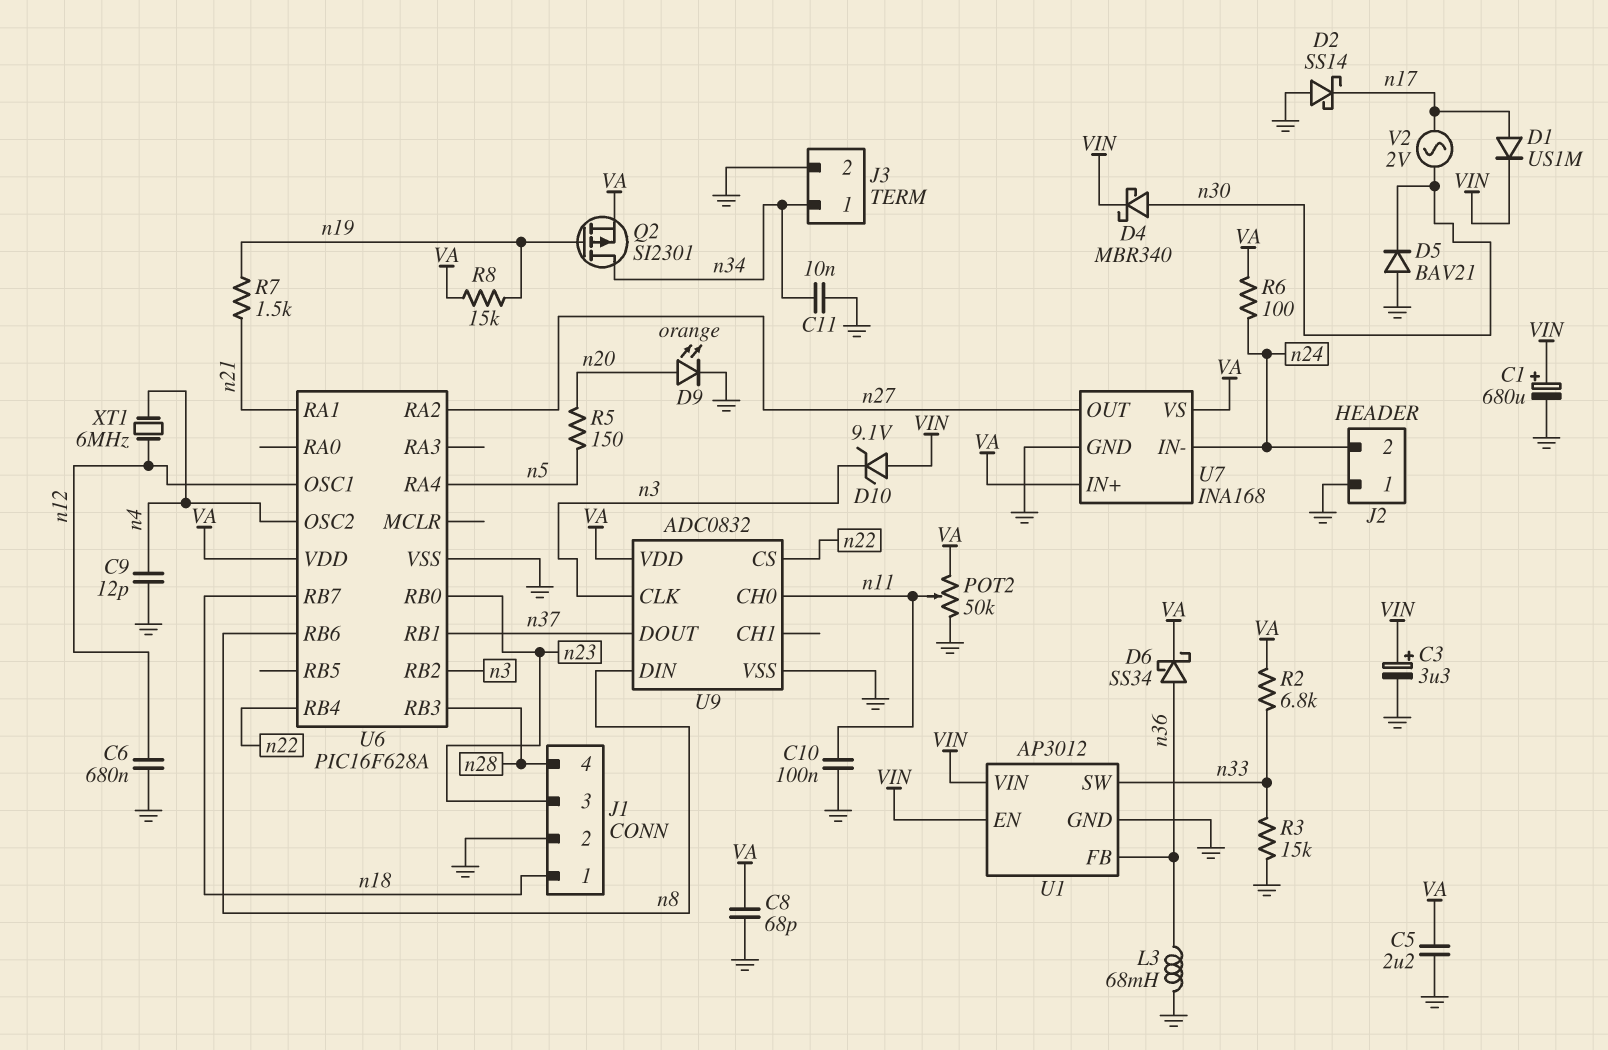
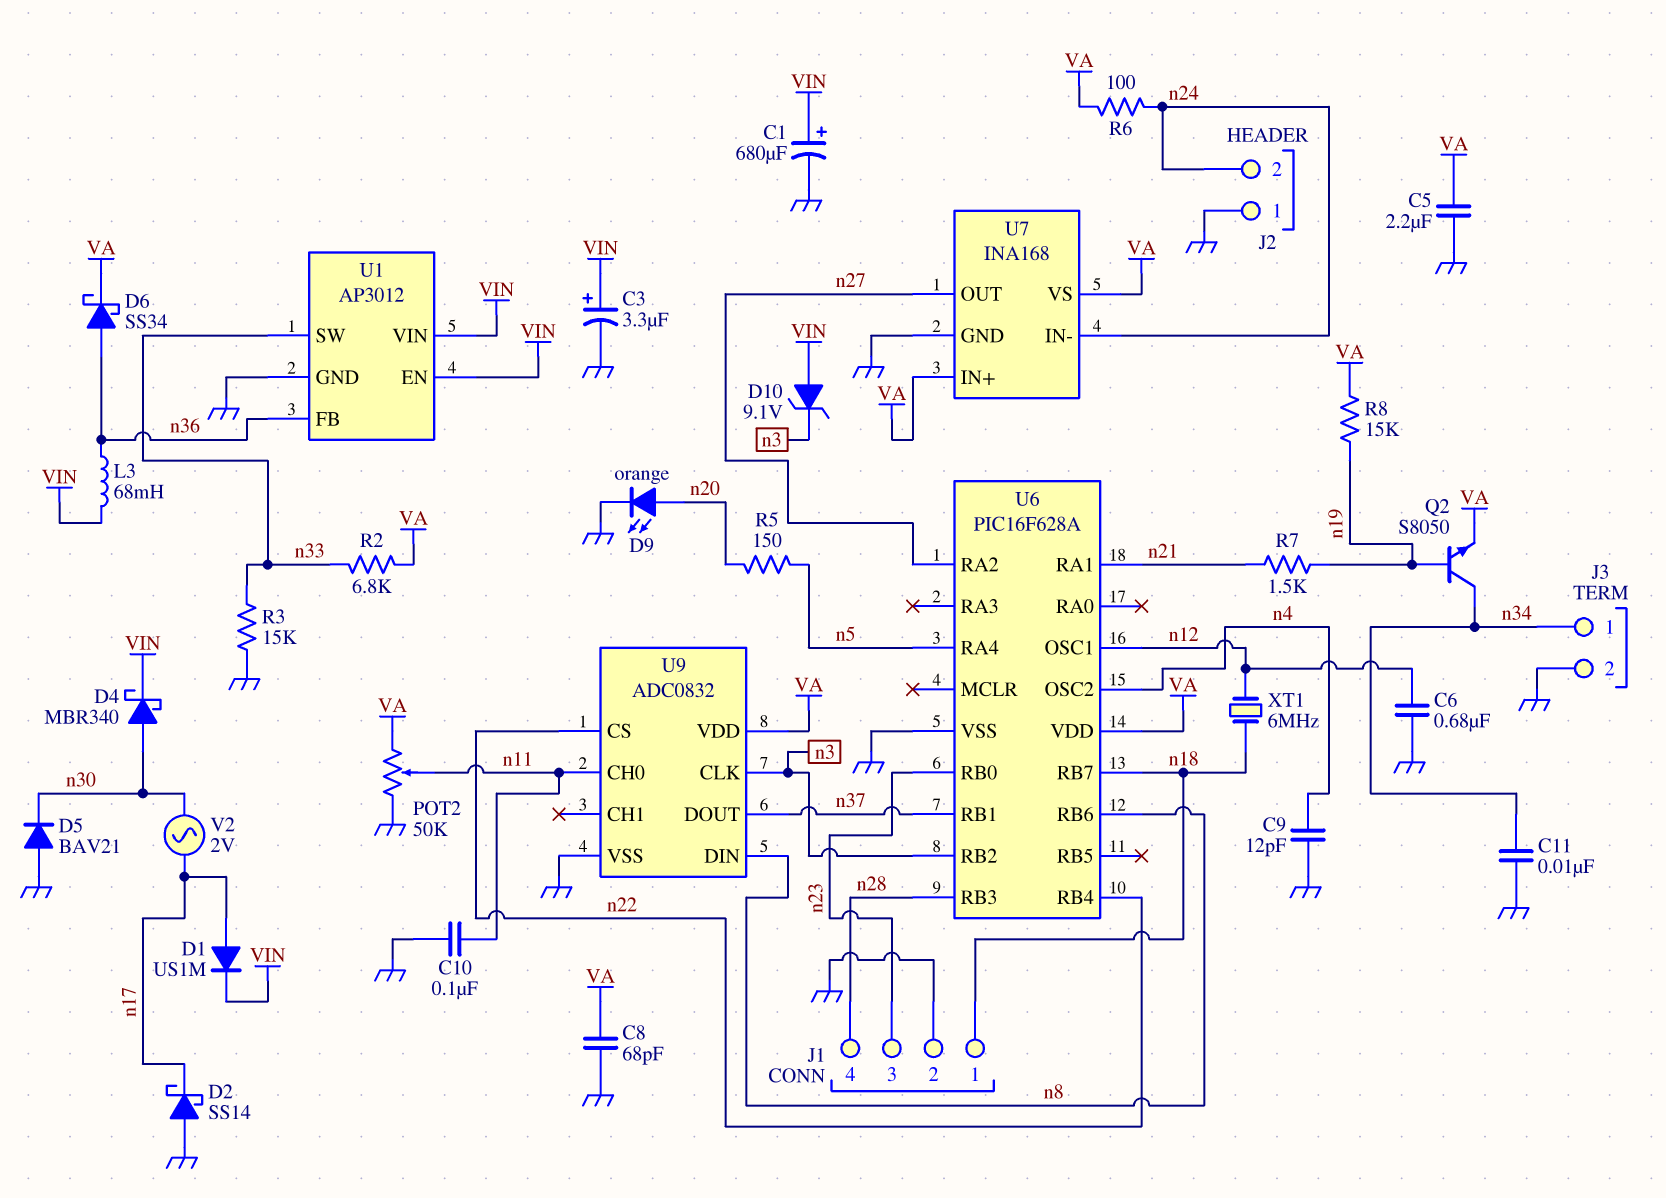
L3: 68mH (GND, n36) -> 68mH (VIN, n36)
Q2: PMOS SI2301 (G n19, D n34, S VA) -> NPN S8050 (B n19, C n34, E VA)
XT1: 6MHz (n4, n12) -> 6MHz (n12, n18)

